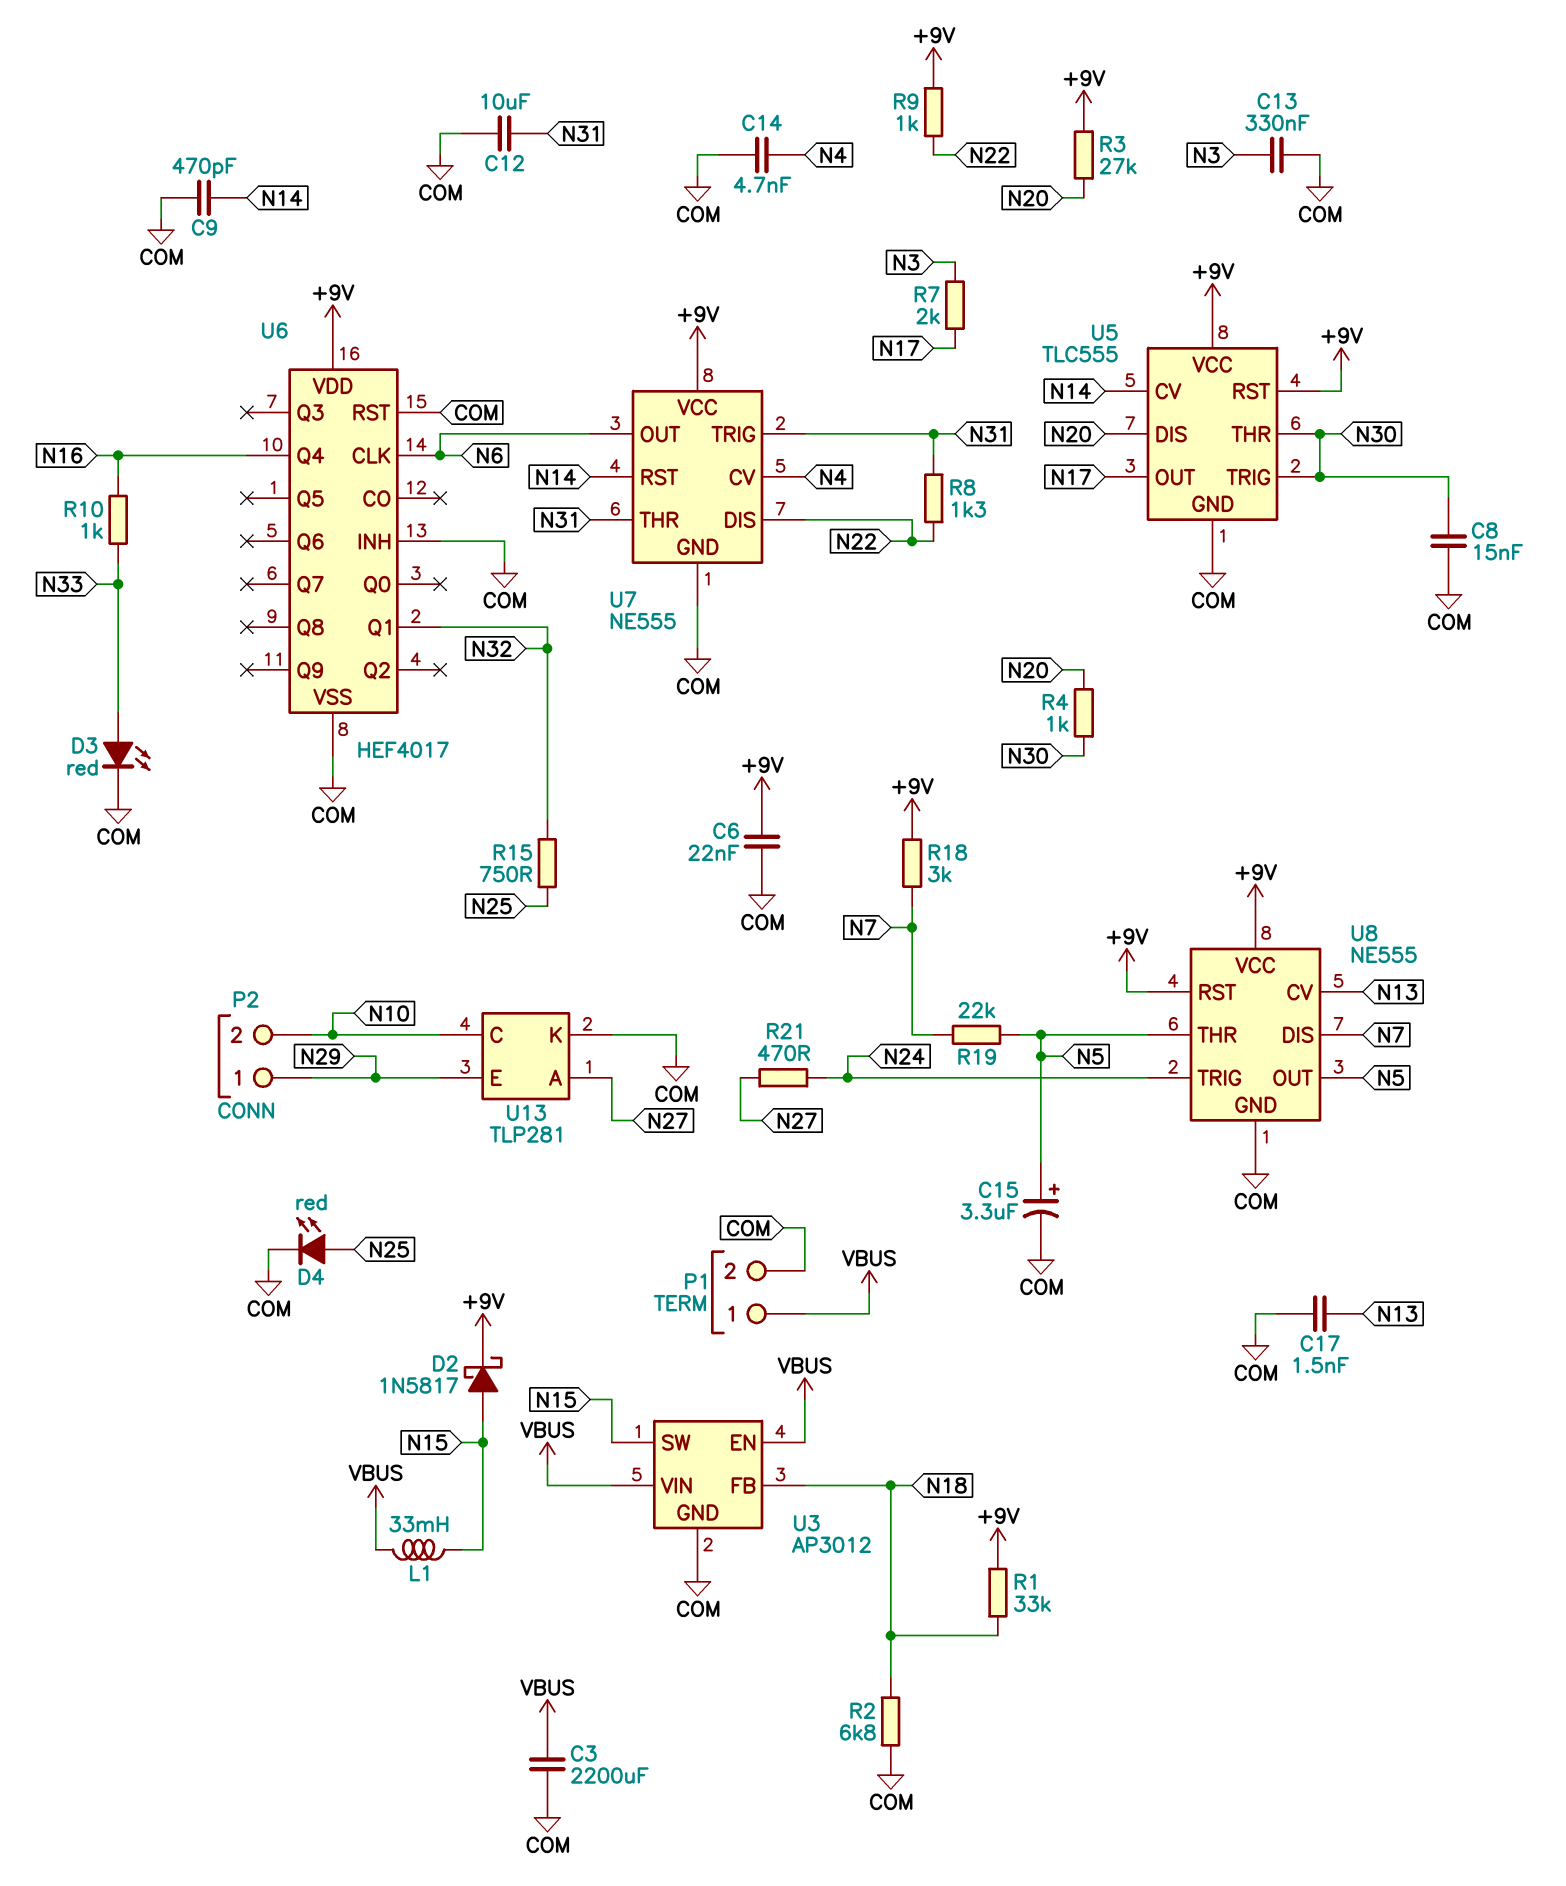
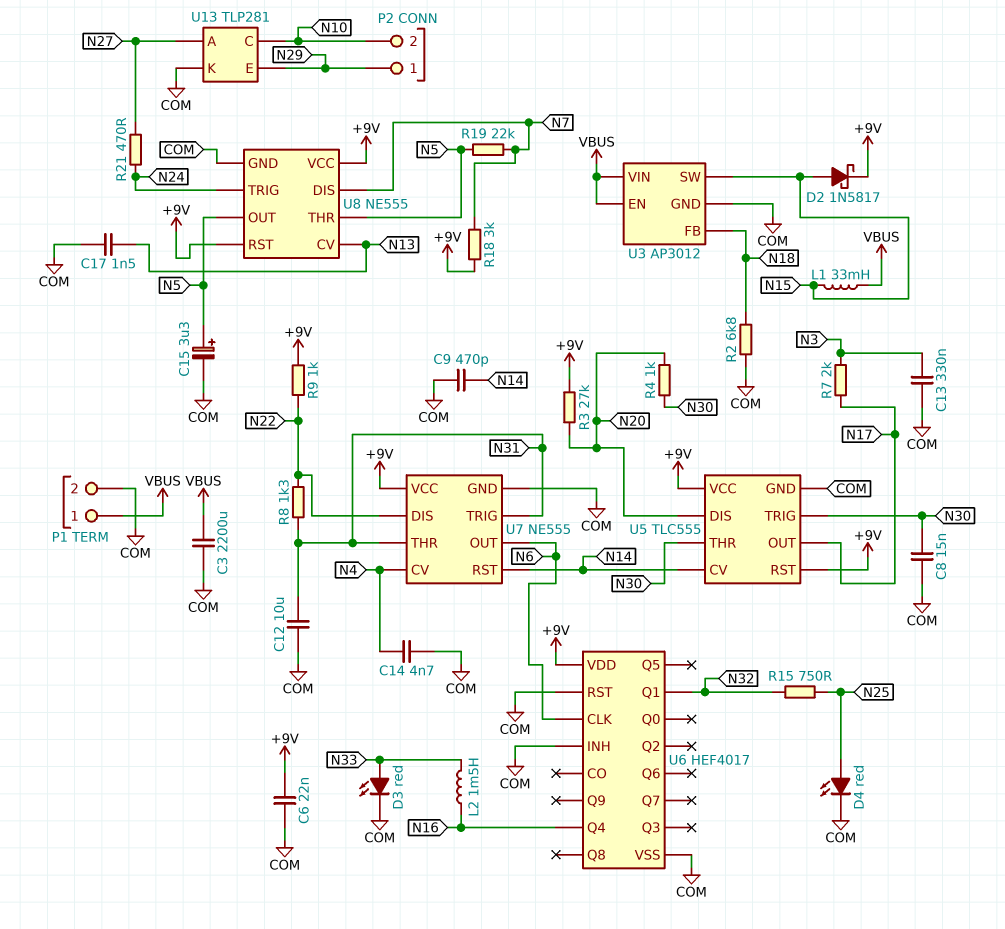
L2: none -> 1.5mH (N16, N33)
R1: 33k (+9V, N18) -> none
R10: 1k (N16, N33) -> none

